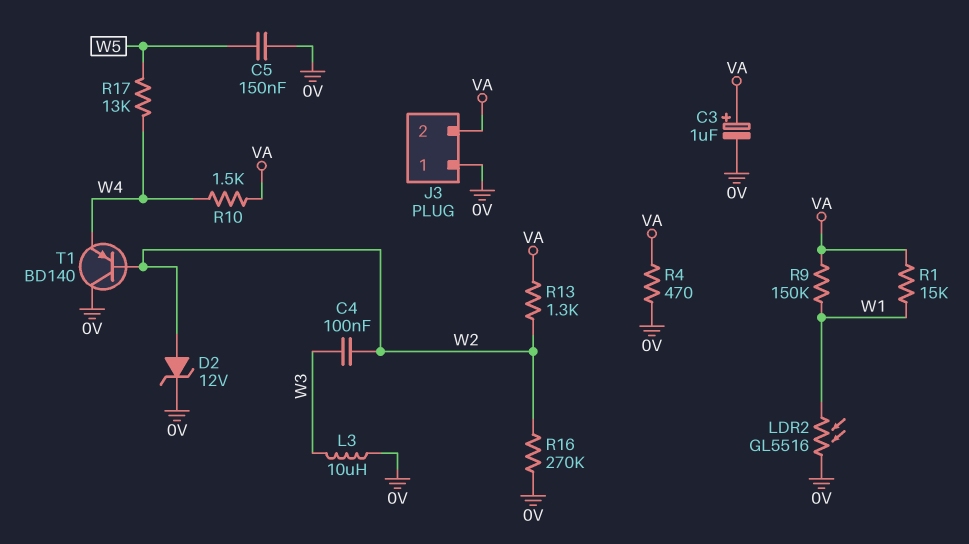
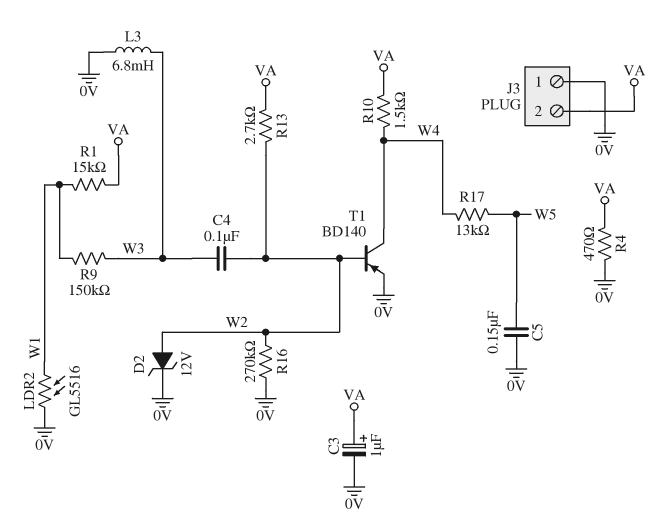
L3: 10uH (0V, W3) -> 6.8mH (0V, W3)
R9: 150k (VA, W1) -> 150k (W1, W3)
R13: 1.3k (VA, W2) -> 2.7k (VA, W2)
T1: PNP BD140 (B W2, C 0V, E W4) -> PNP BD140 (B W2, C W4, E 0V)

